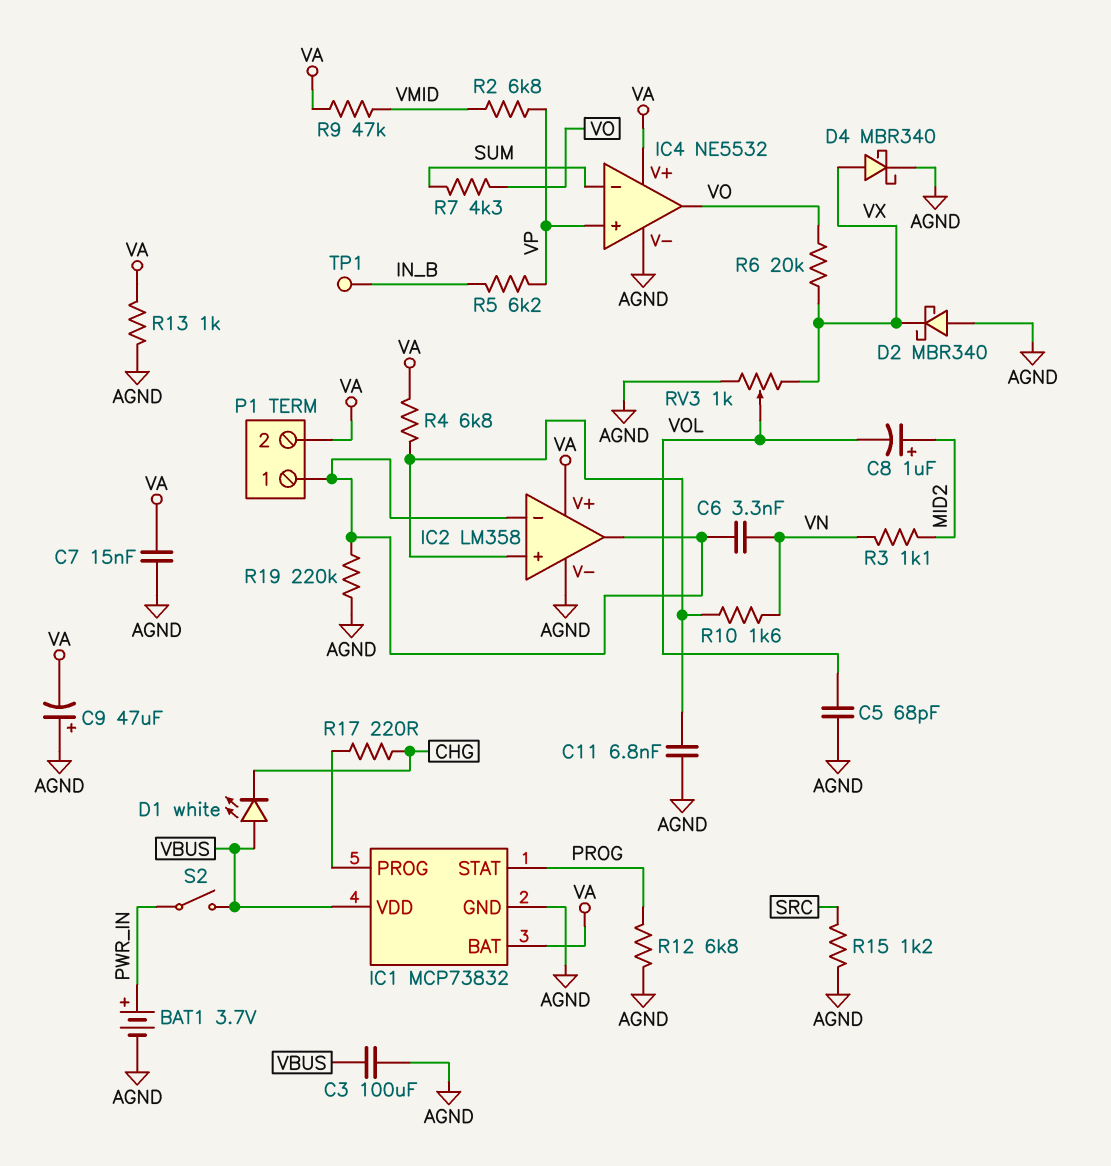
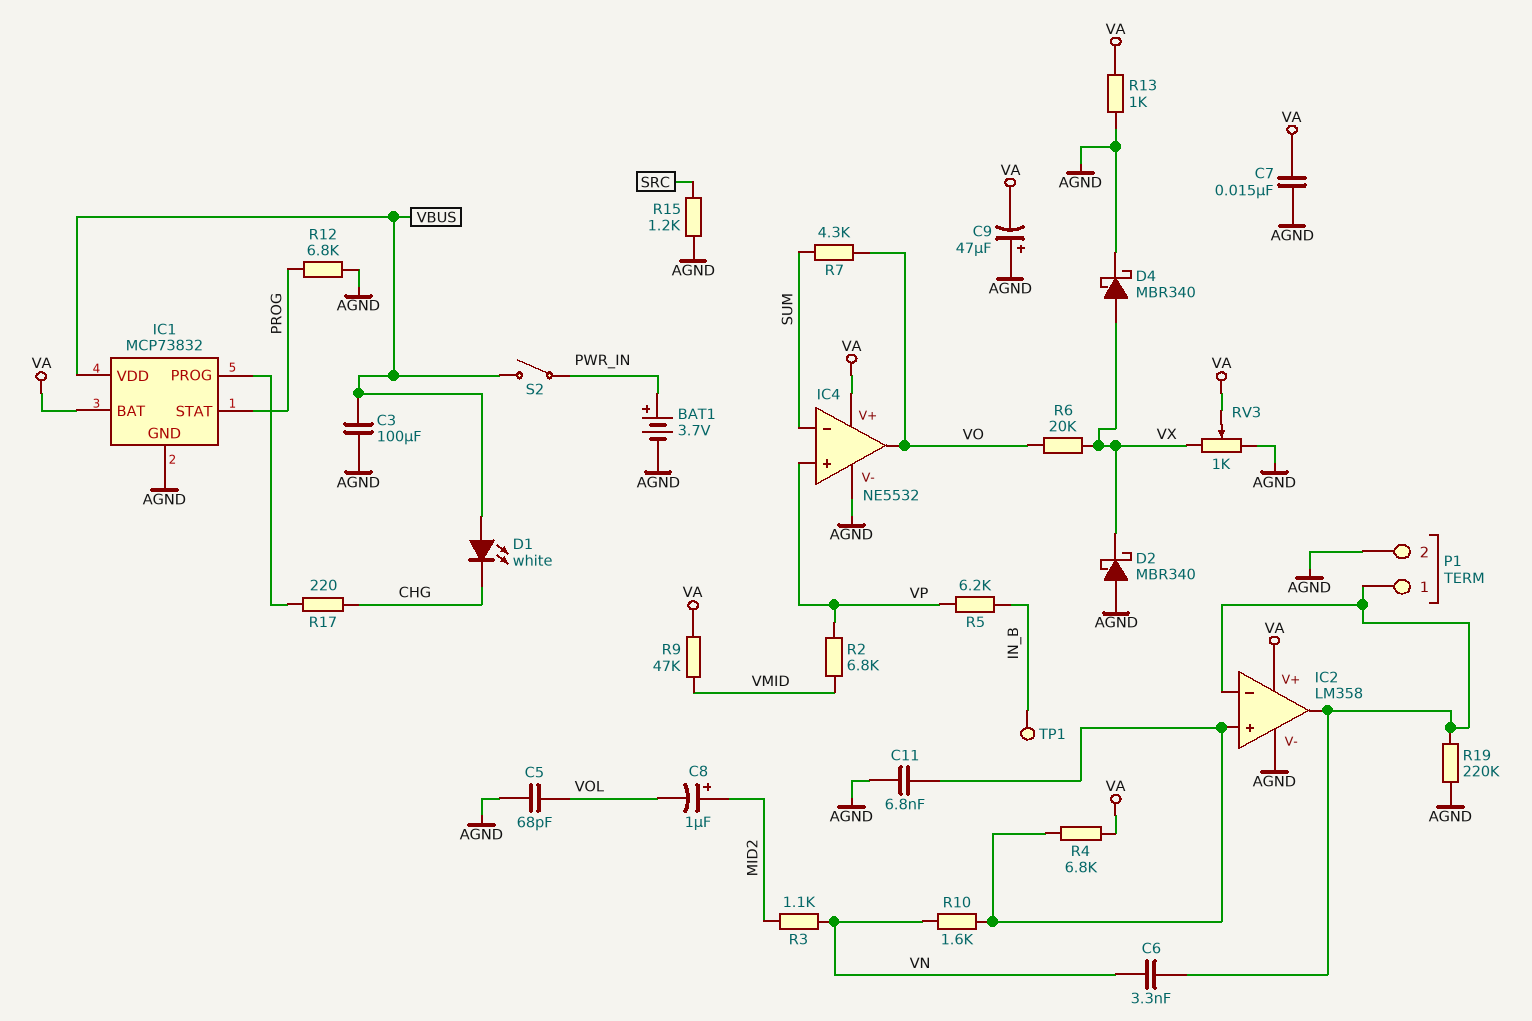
P1 pin 2: VA -> AGND
RV3: 1k (AGND, VX, wiper VOL) -> 1k (AGND, VX, wiper VA)

